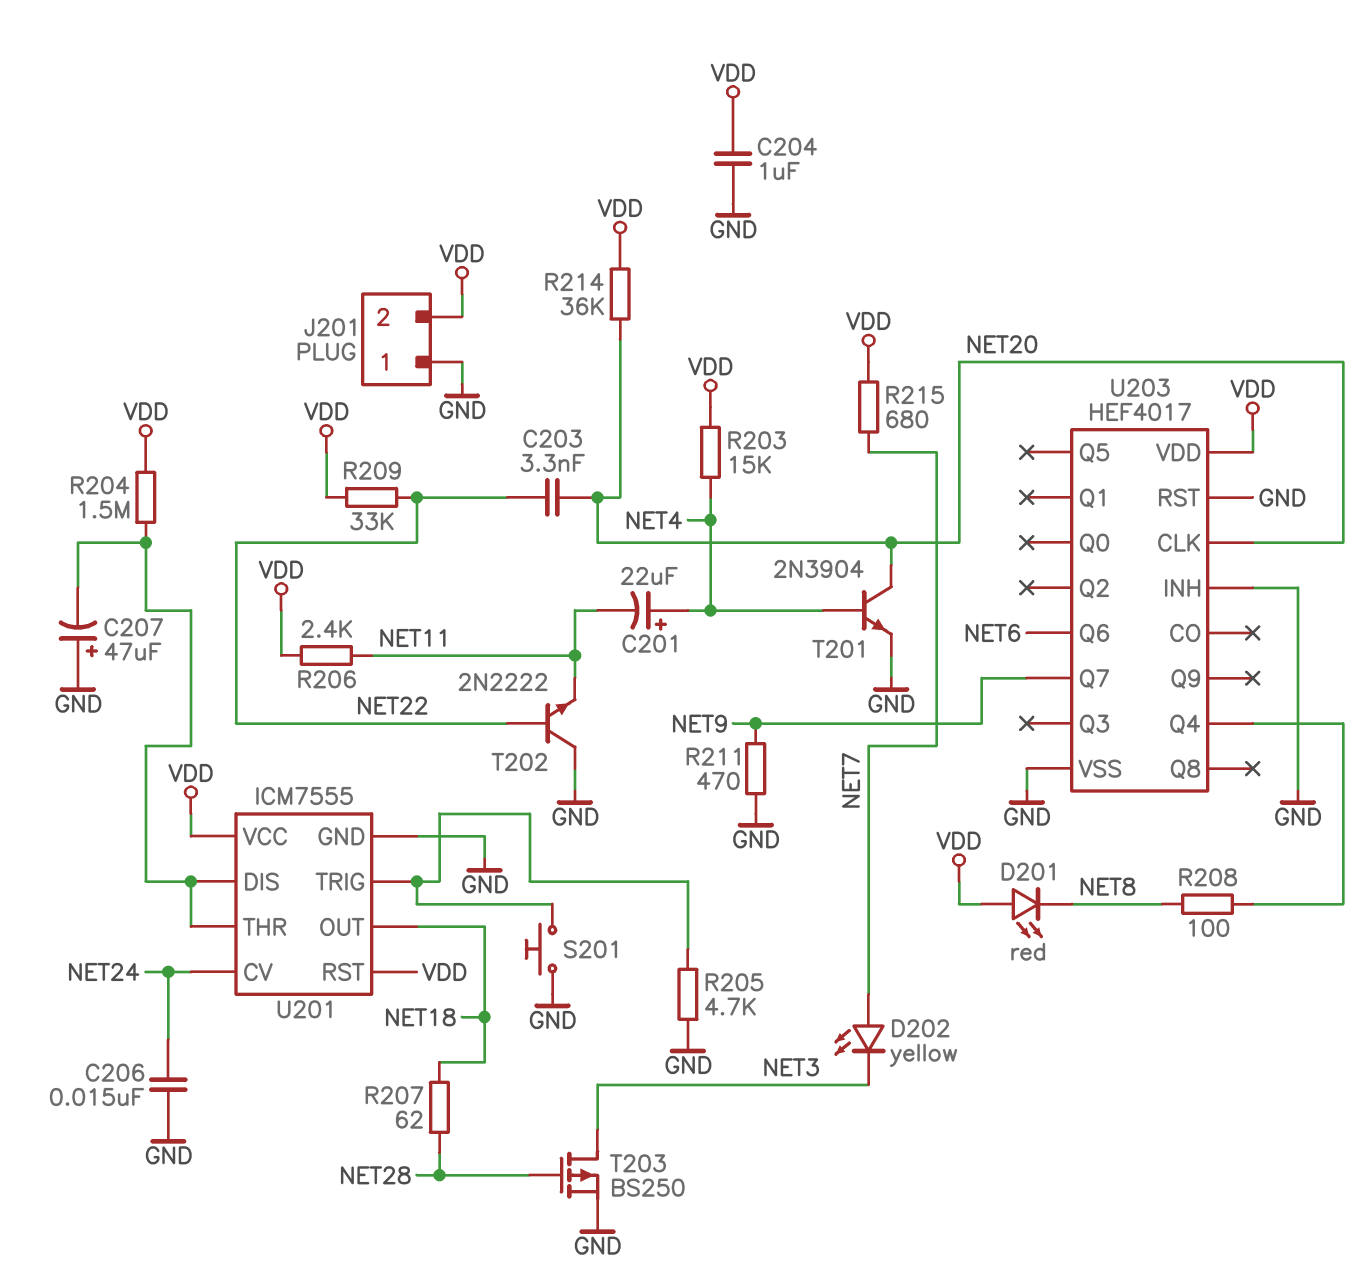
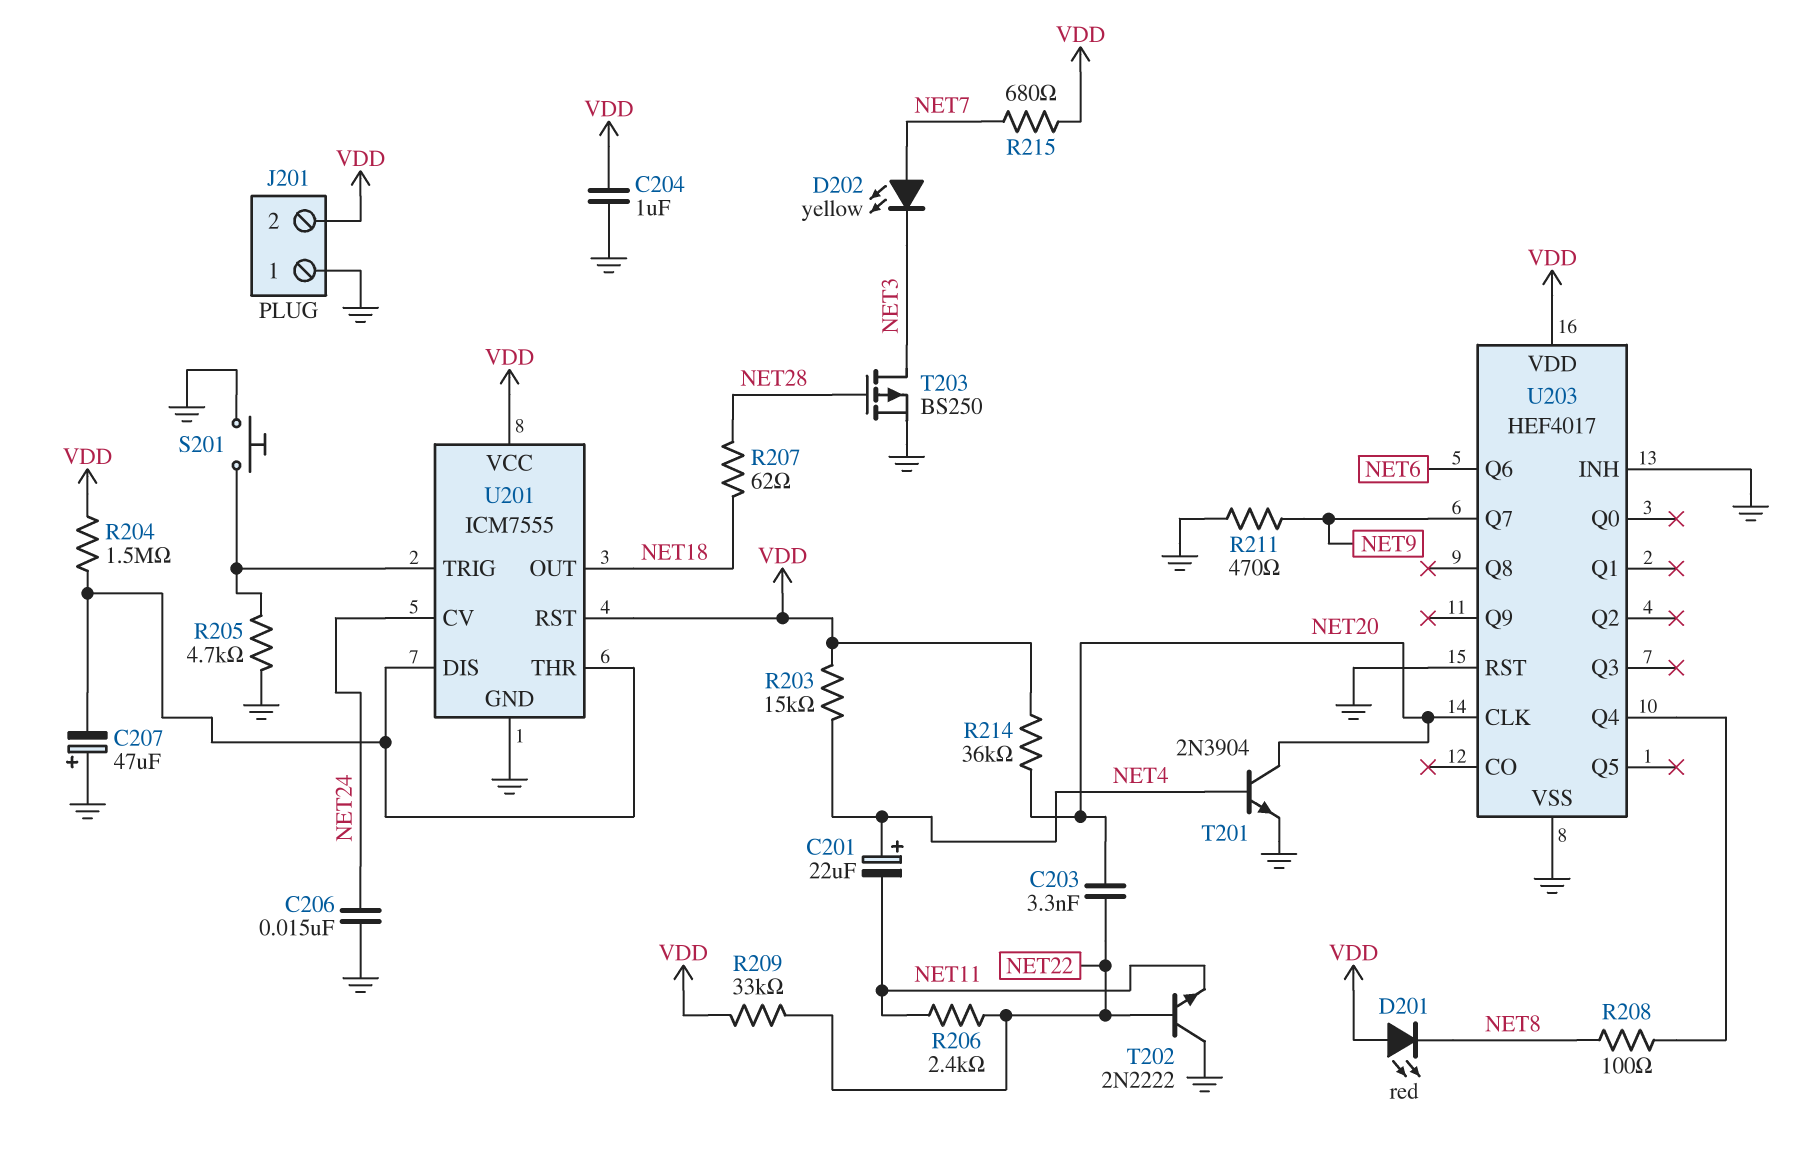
R206: 2.4k (NET11, VDD) -> 2.4k (NET11, NET22)

